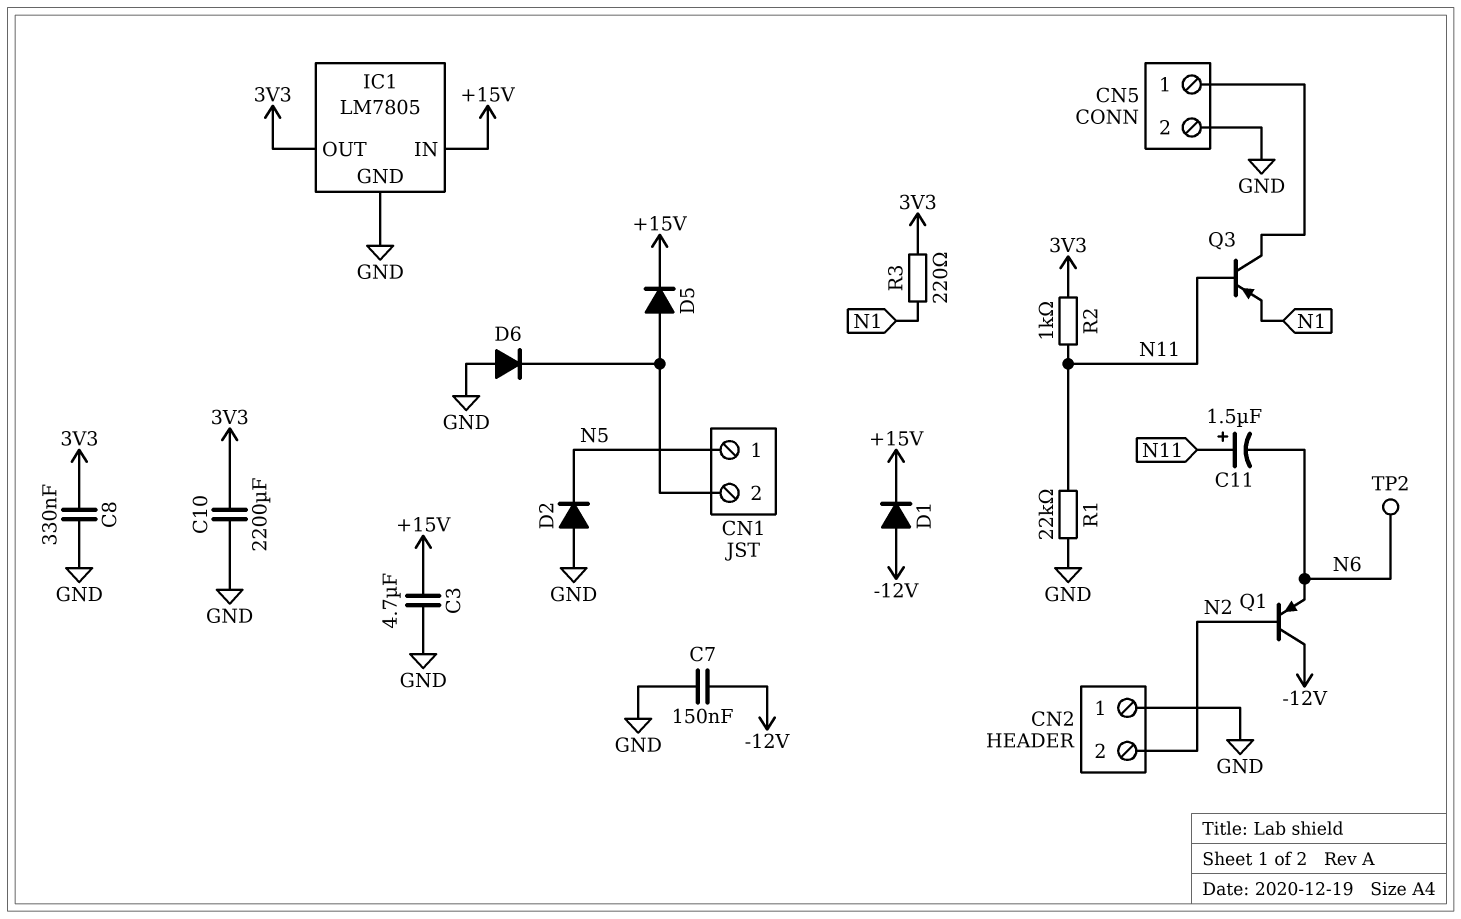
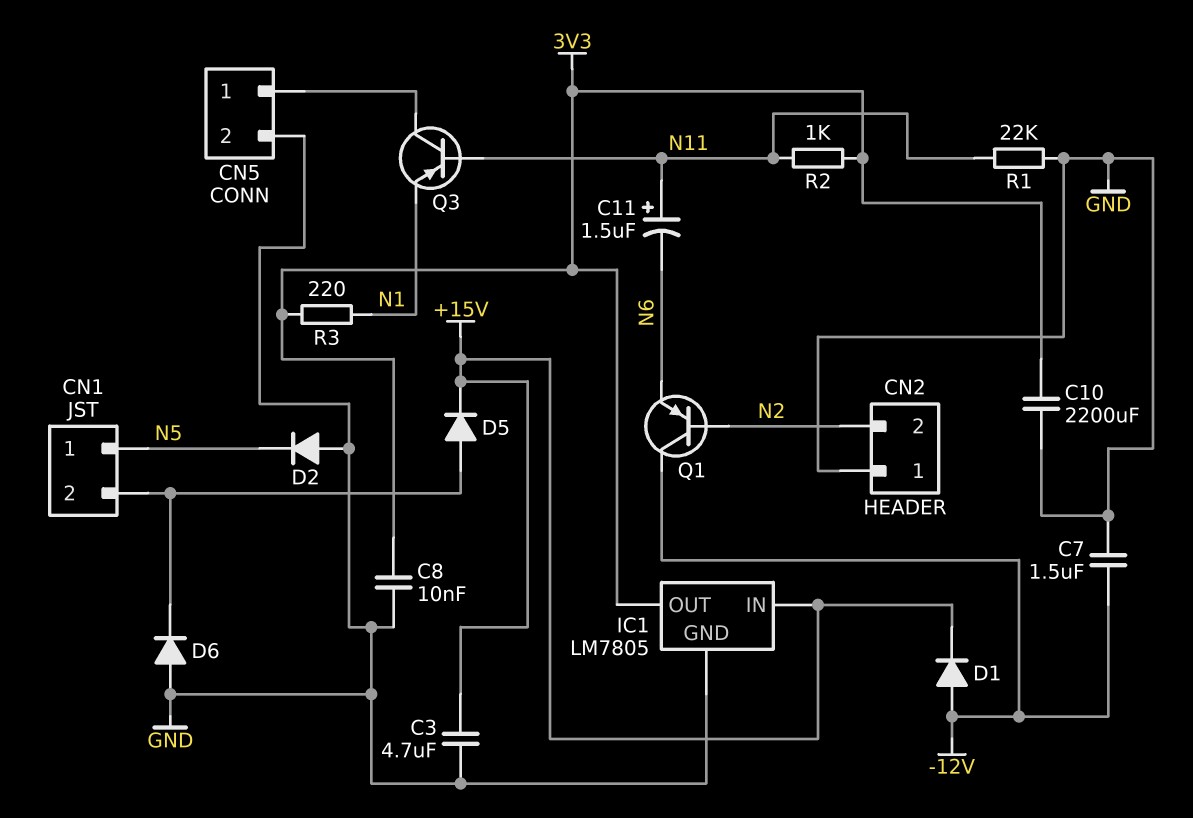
C7: 150nF (-12V, GND) -> 1.5uF (-12V, GND)
C8: 330nF (3V3, GND) -> 10nF (3V3, GND)
TP2: test point (N6) -> none

